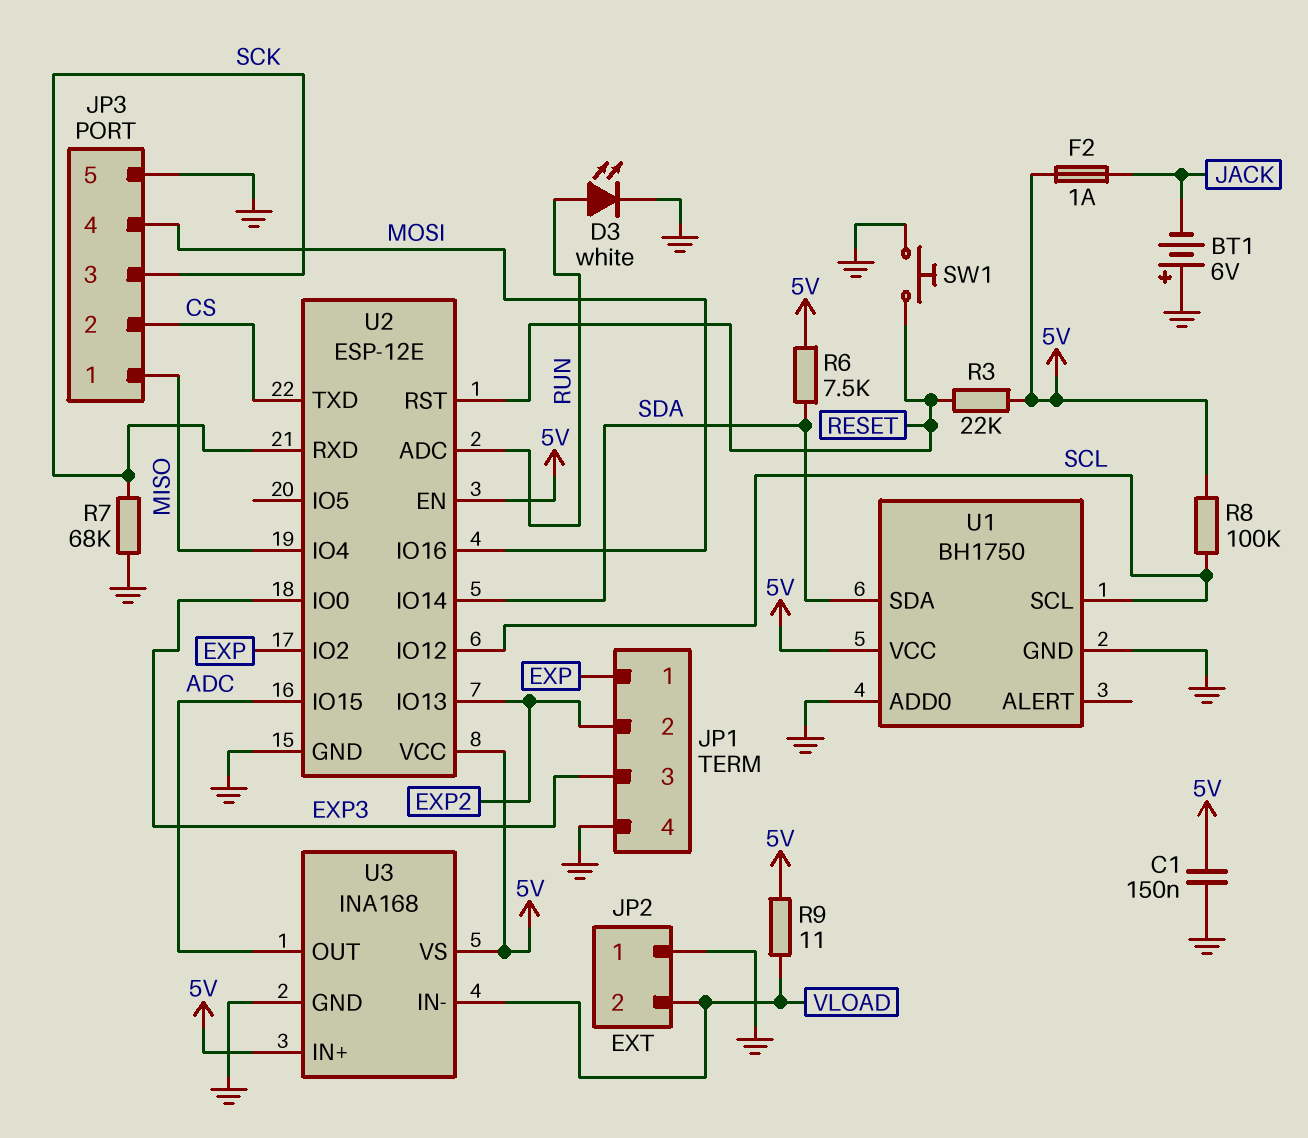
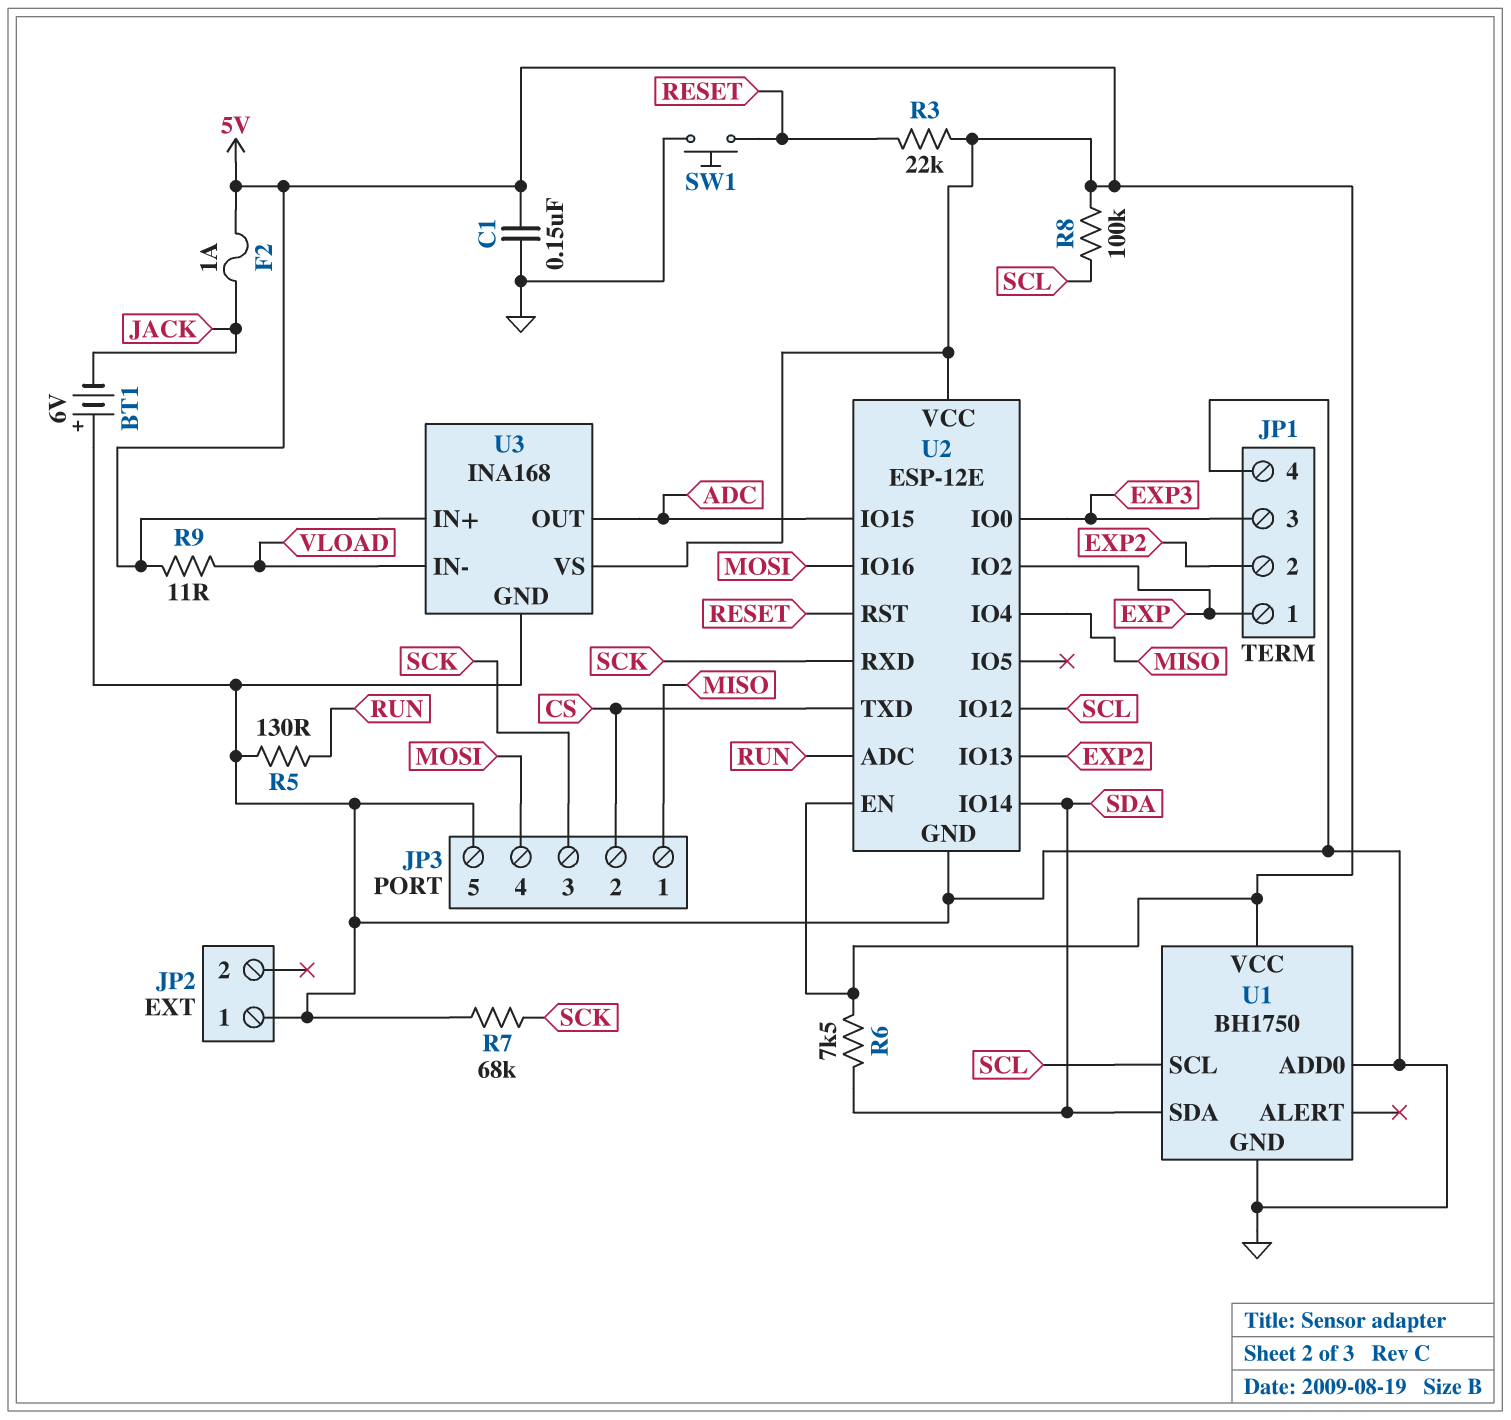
D3: LED white (A RUN, K GND) -> none
JP2 pin 2: VLOAD -> none
R5: none -> 130 (GND, RUN)

